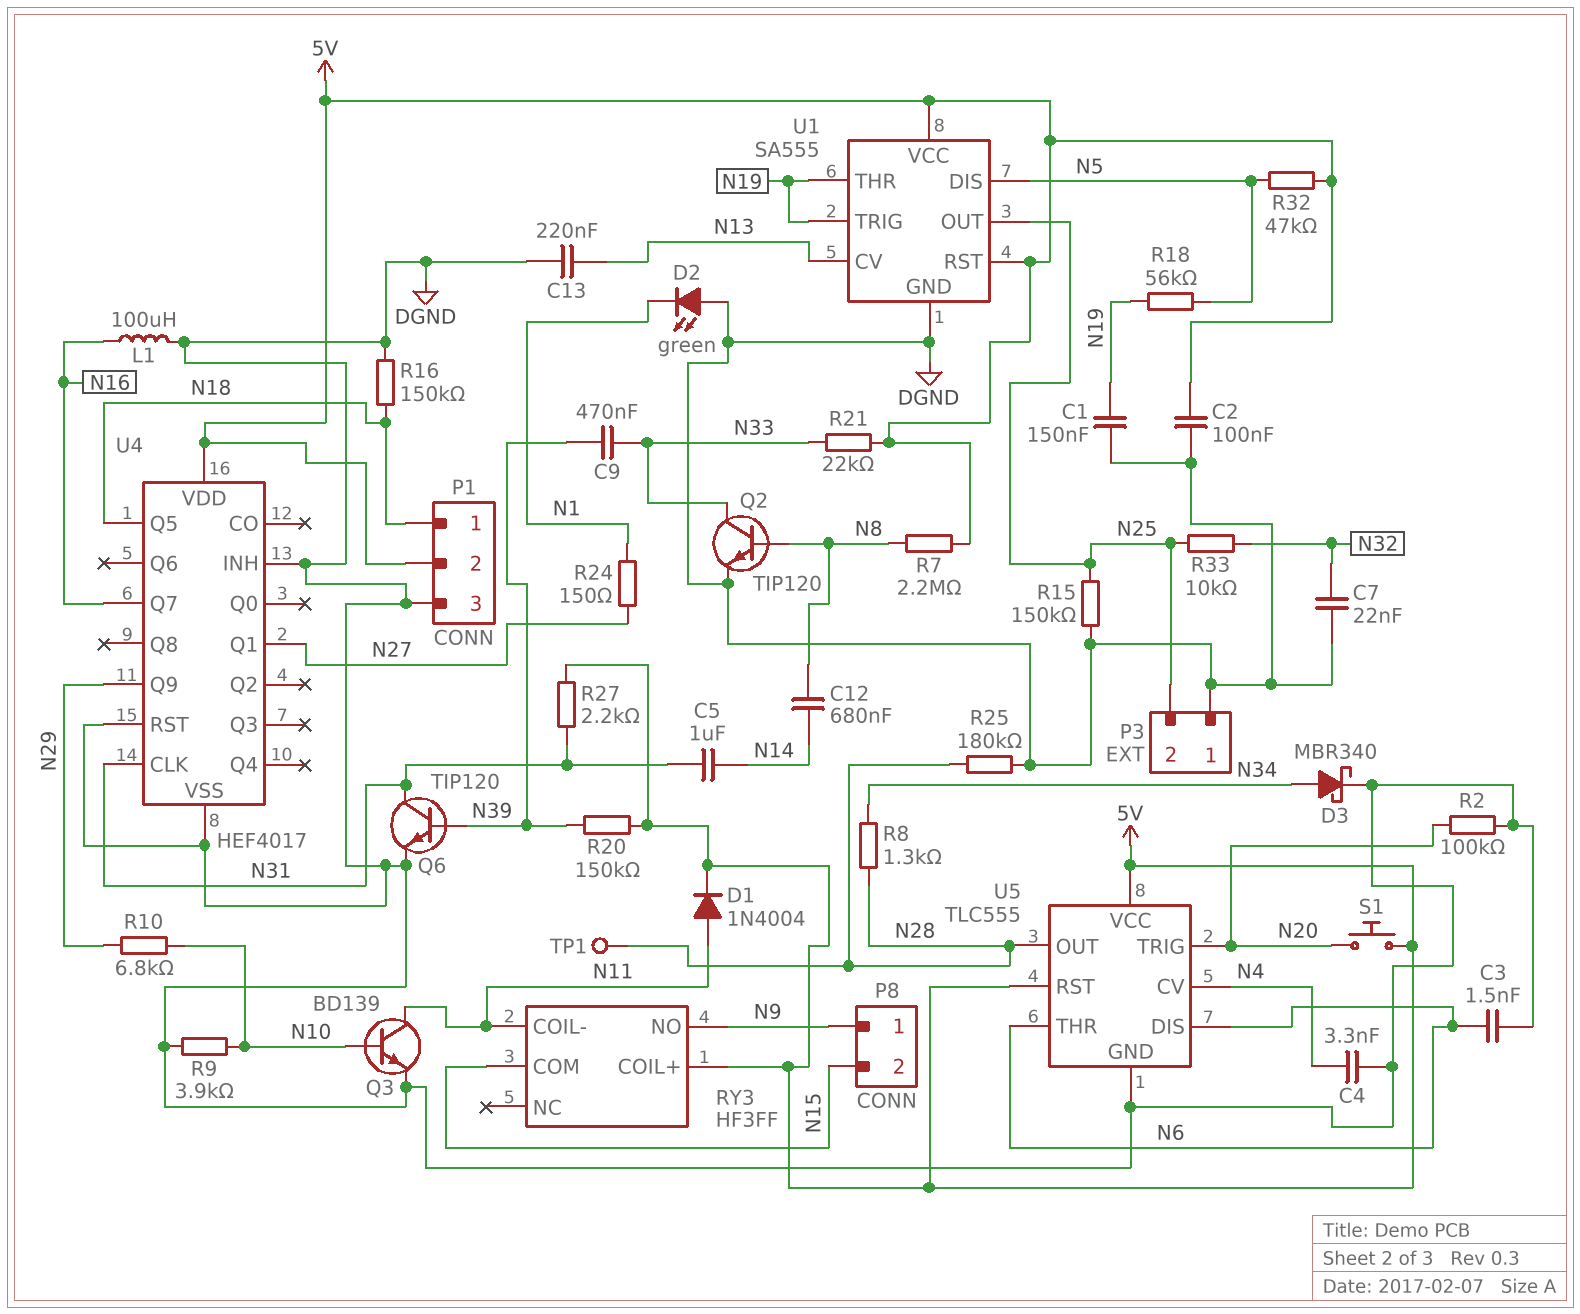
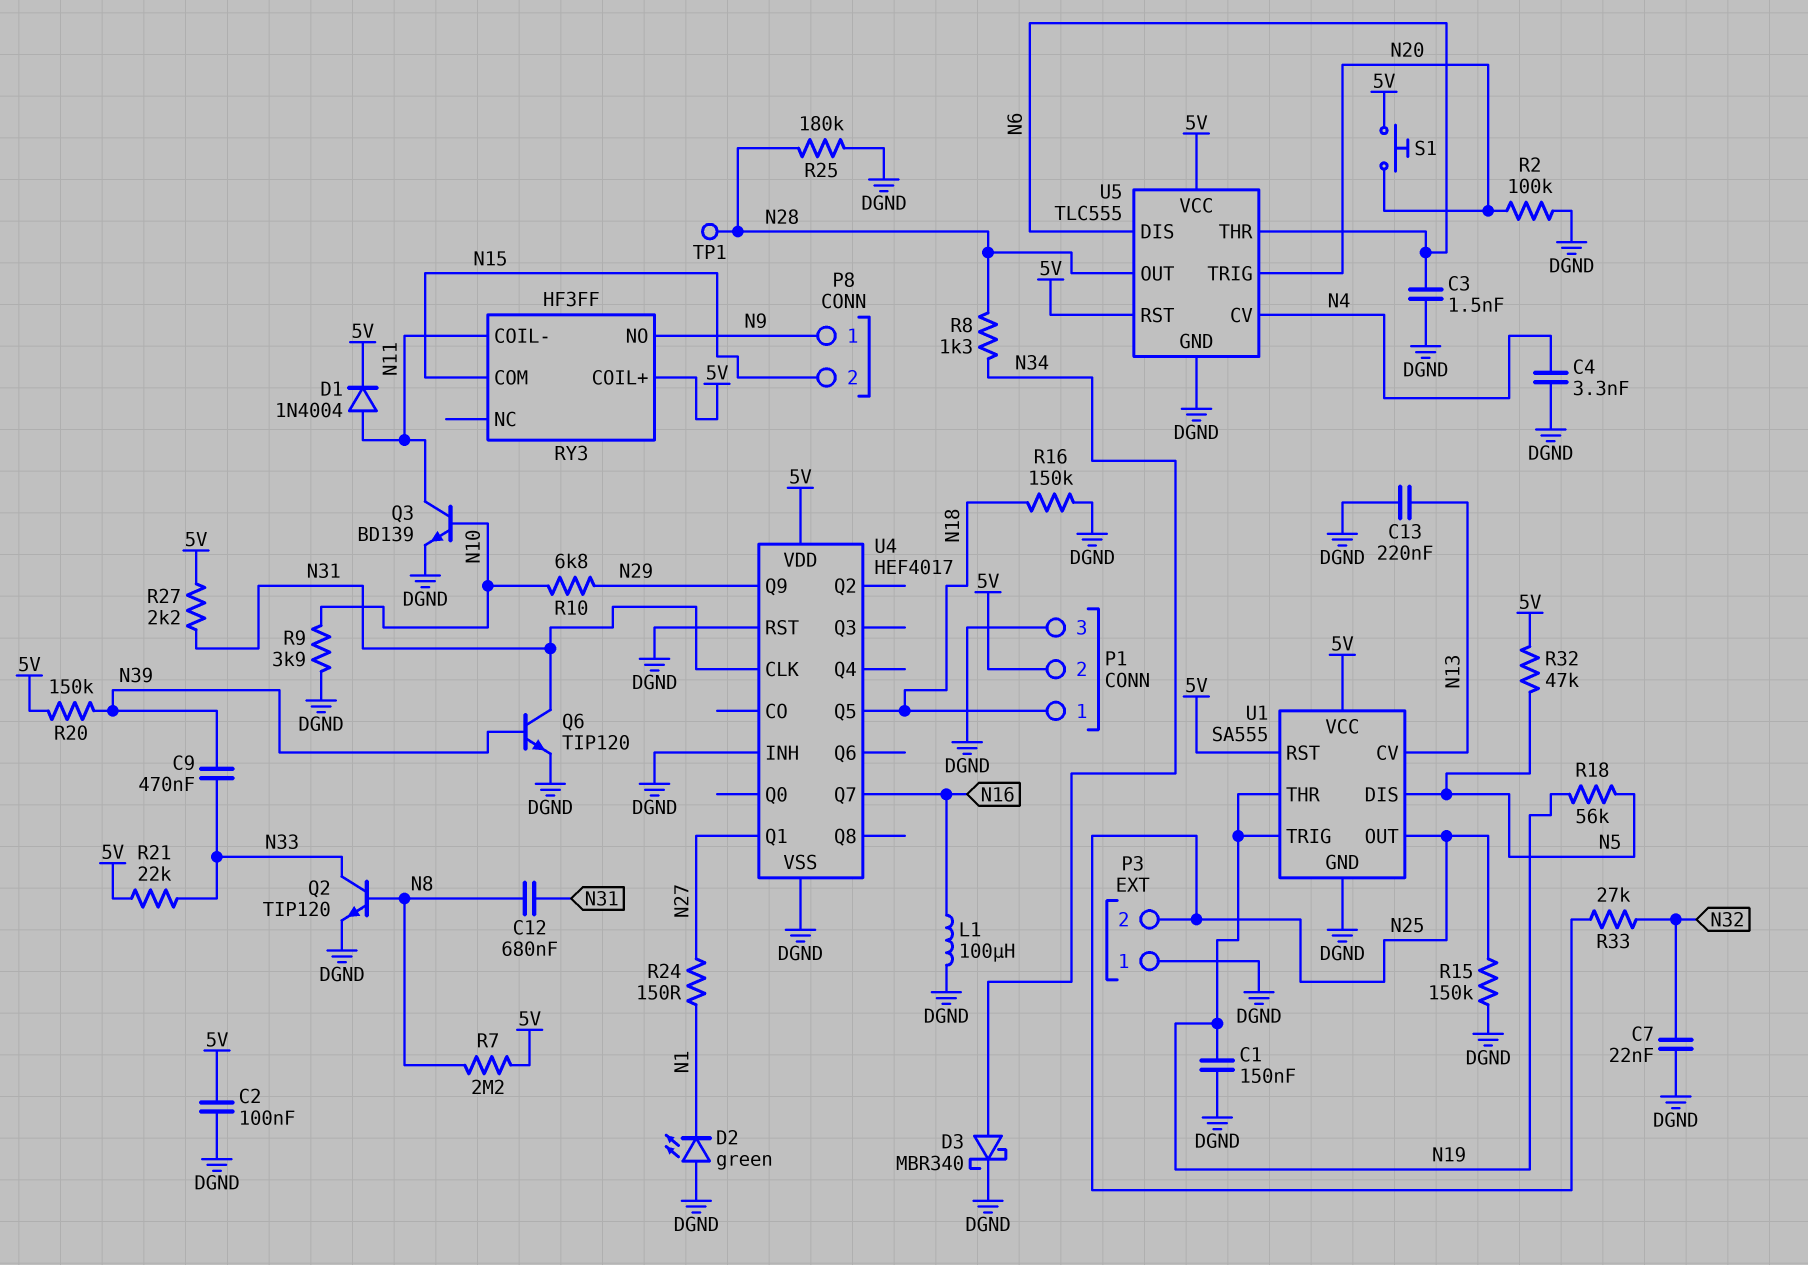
C5: 1uF (N14, N31) -> none
C12: 680nF (N8, N14) -> 680nF (N8, N31)
R33: 10k (N25, N32) -> 27k (N25, N32)

